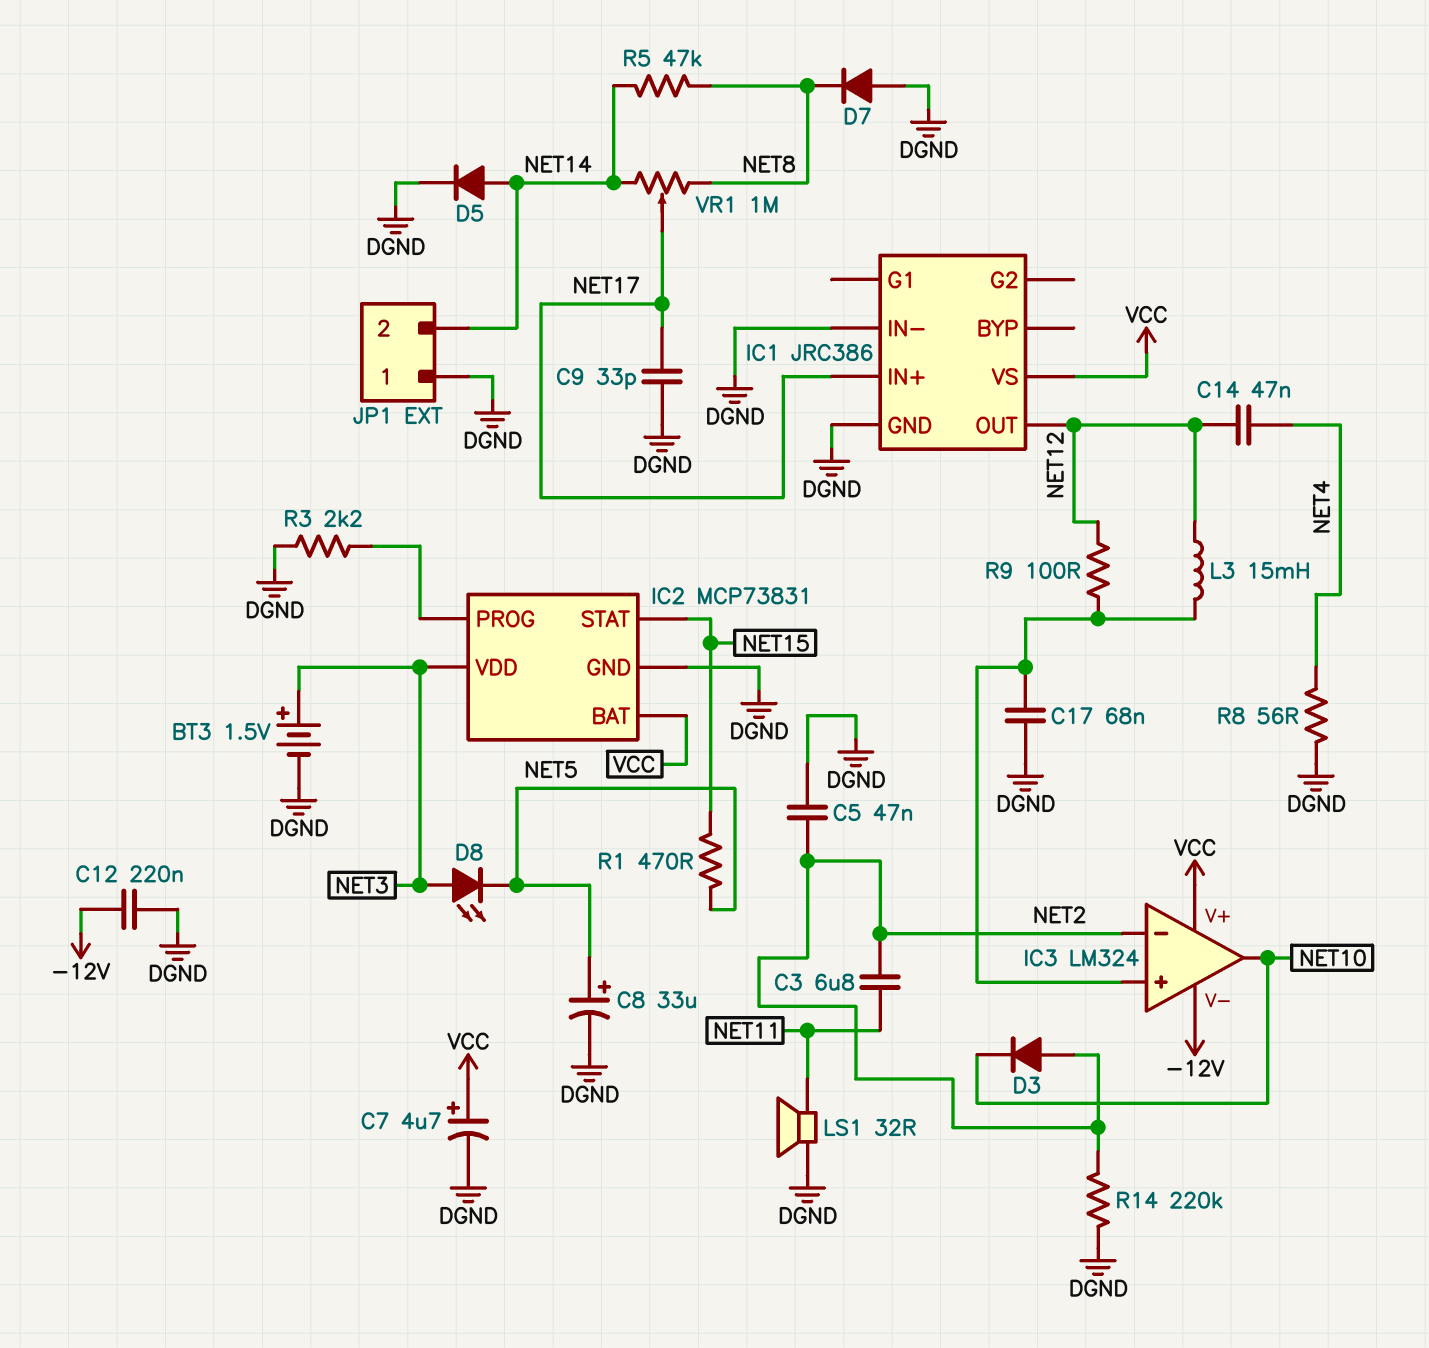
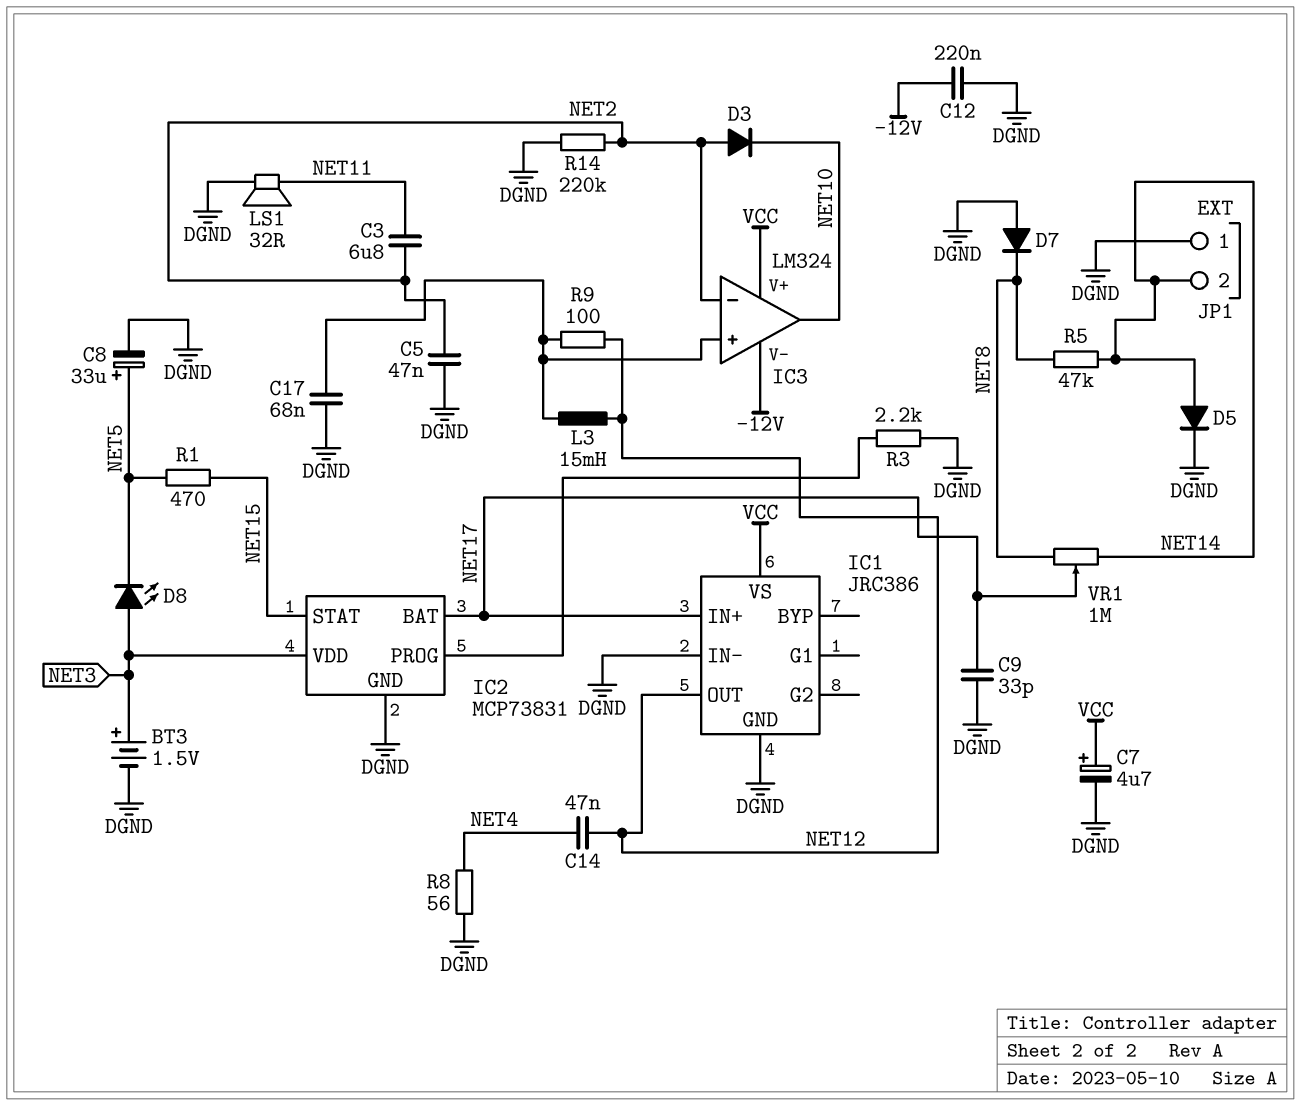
IC2 pin BAT: VCC -> NET17

